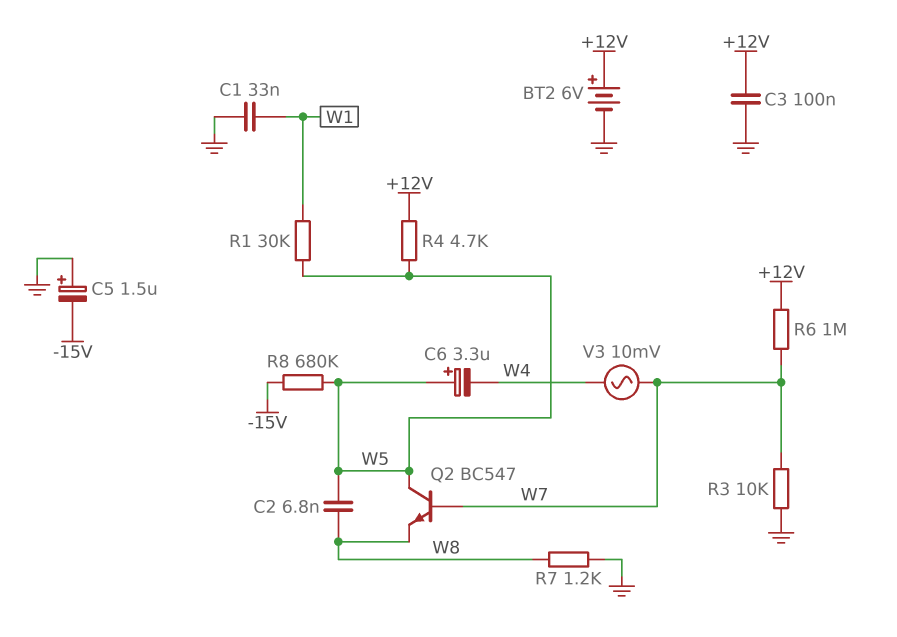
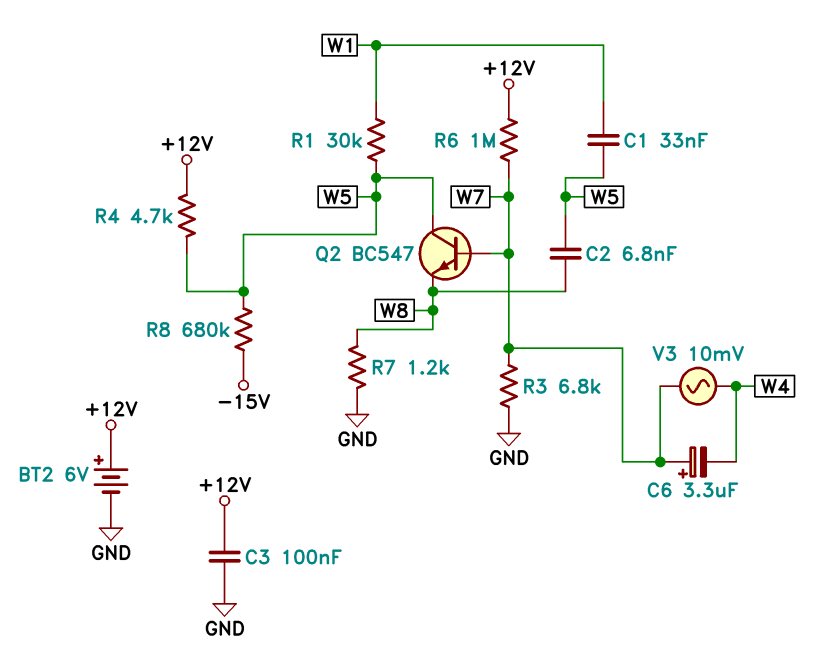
C1: 33nF (GND, W1) -> 33nF (W1, W5)
C5: 1.5uF (plus GND, minus -15V) -> none
C6: 3.3uF (plus W5, minus W4) -> 3.3uF (plus W7, minus W4)
R3: 10k (GND, W7) -> 6.8k (GND, W7)

